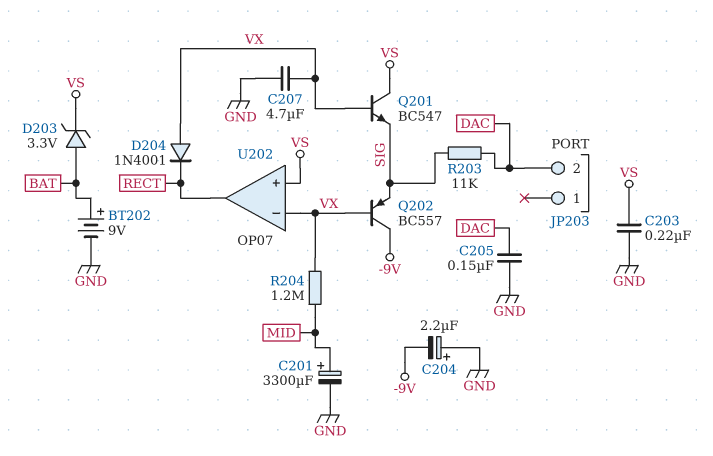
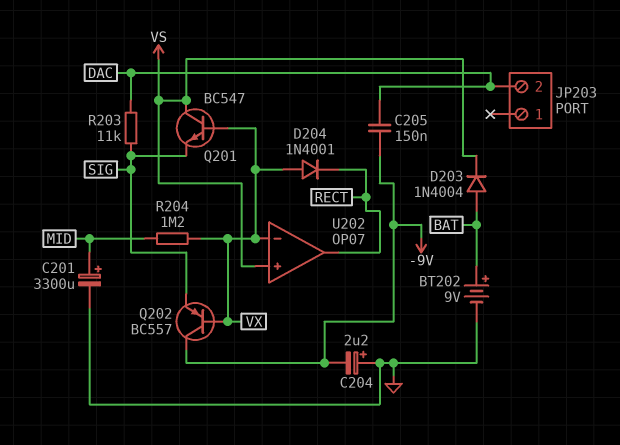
C203: 220nF (GND, VS) -> none
C205: 150nF (DAC, GND) -> 150nF (-9V, DAC)
C207: 4.7uF (GND, VX) -> none
D203: zener 3.3V (A BAT, K VS) -> diode 1N4004 (A BAT, K VS)

